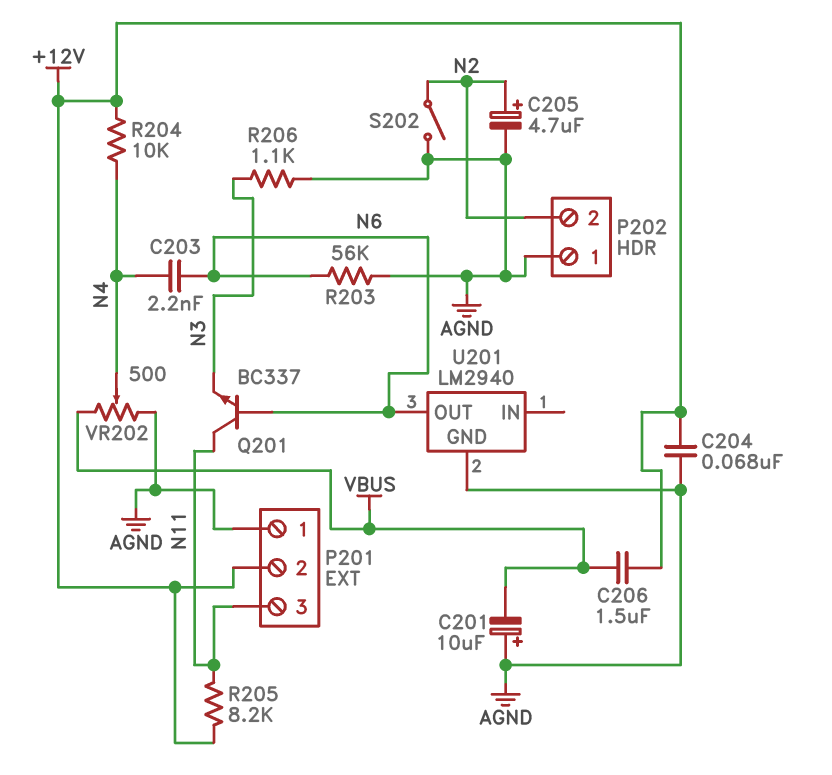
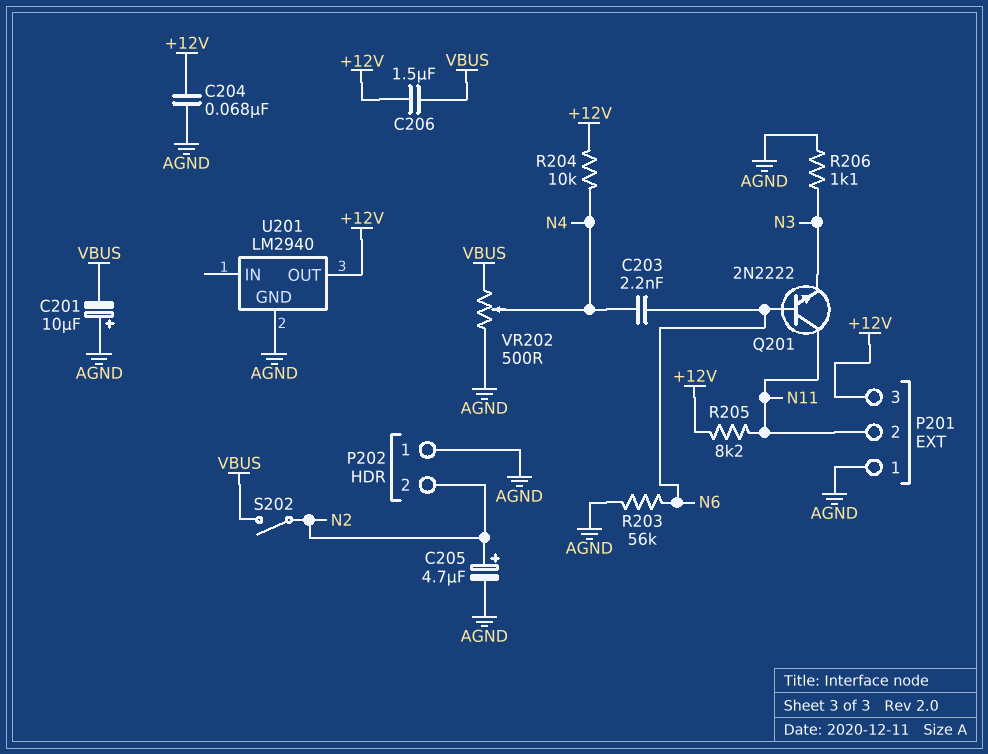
P201 pin 2: +12V -> N11
P201 pin 3: N11 -> +12V
Q201: NPN BC337 (B N6, C N11, E N3) -> NPN 2N2222 (B N6, C N11, E N3)
S202: switch (AGND, N2) -> switch (N2, VBUS)
U201 pin OUT: N6 -> +12V

